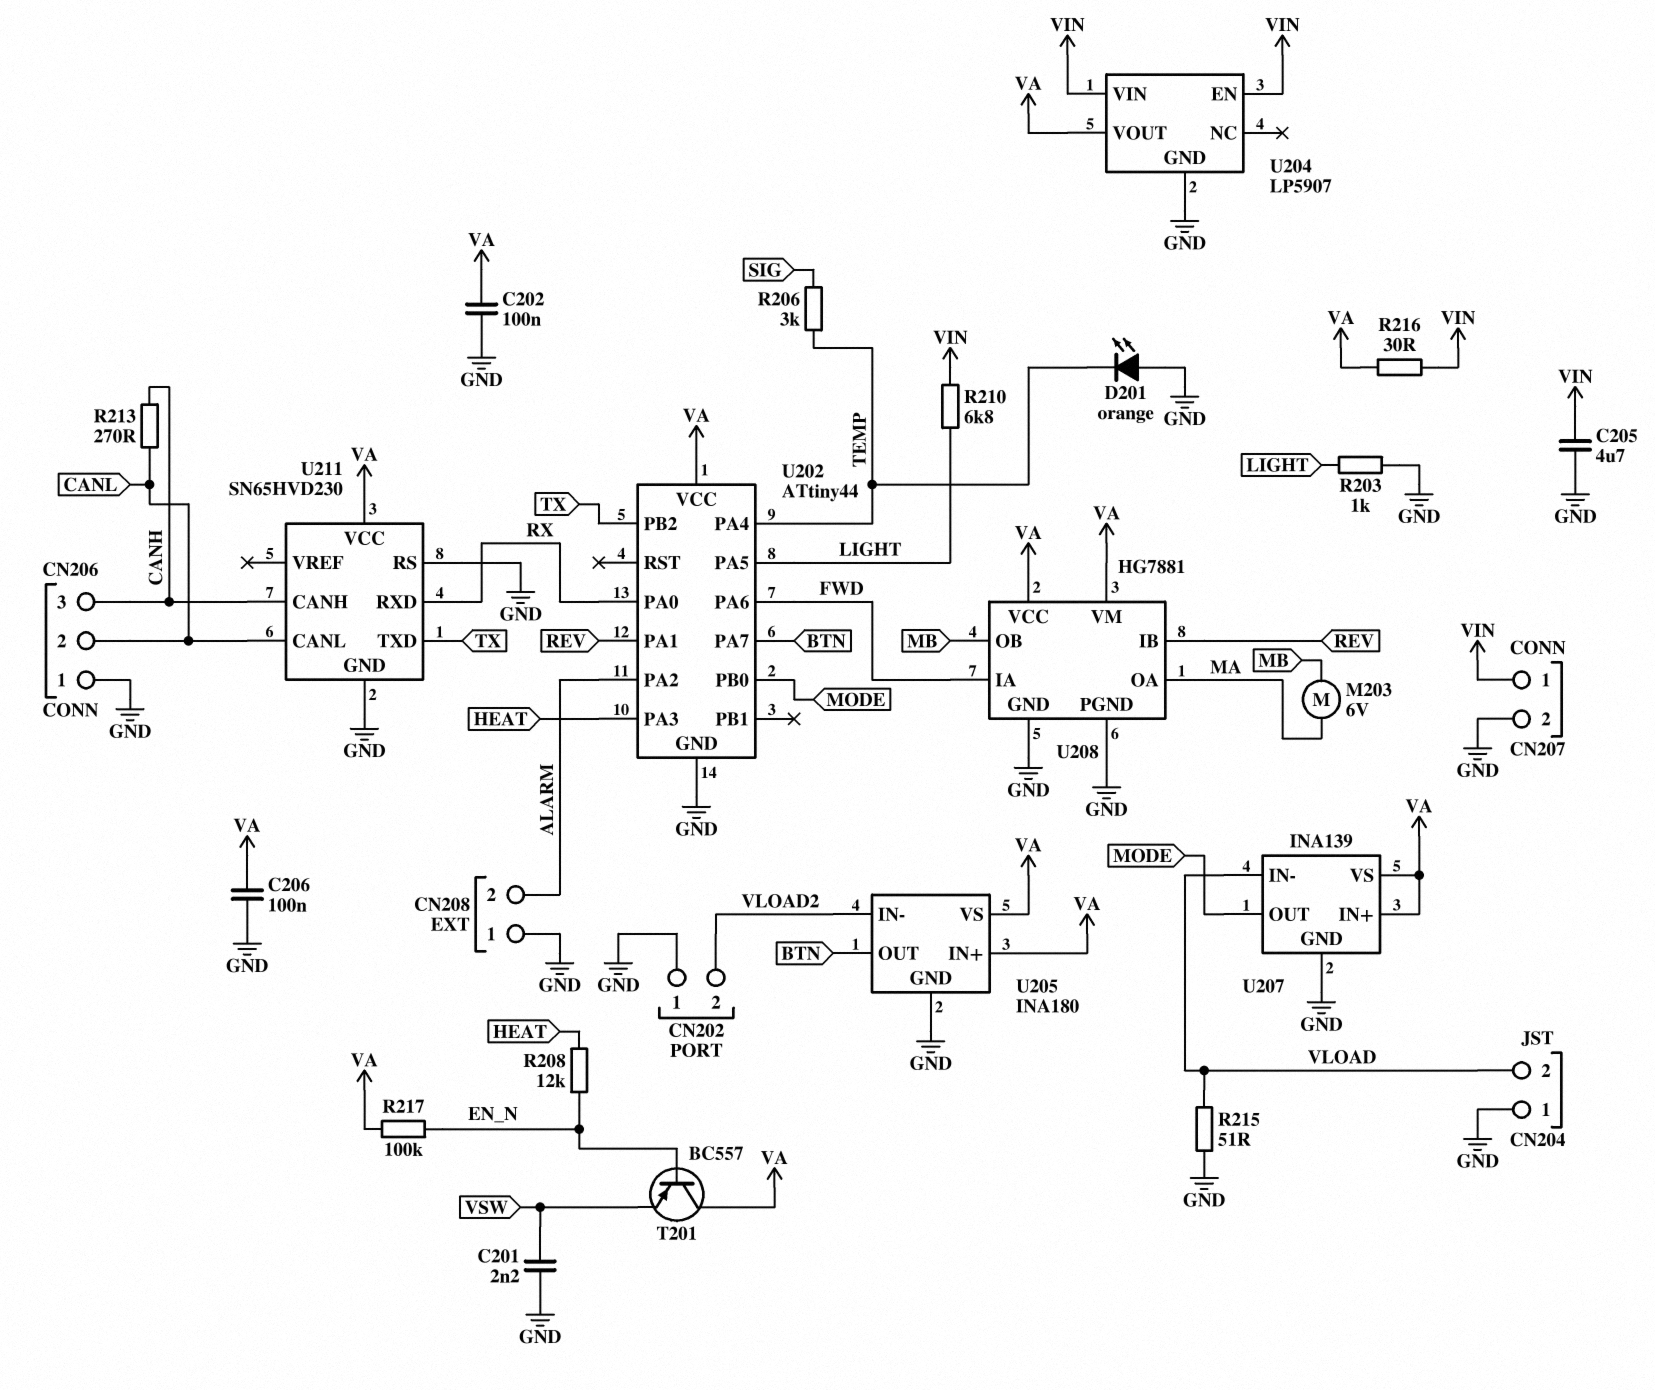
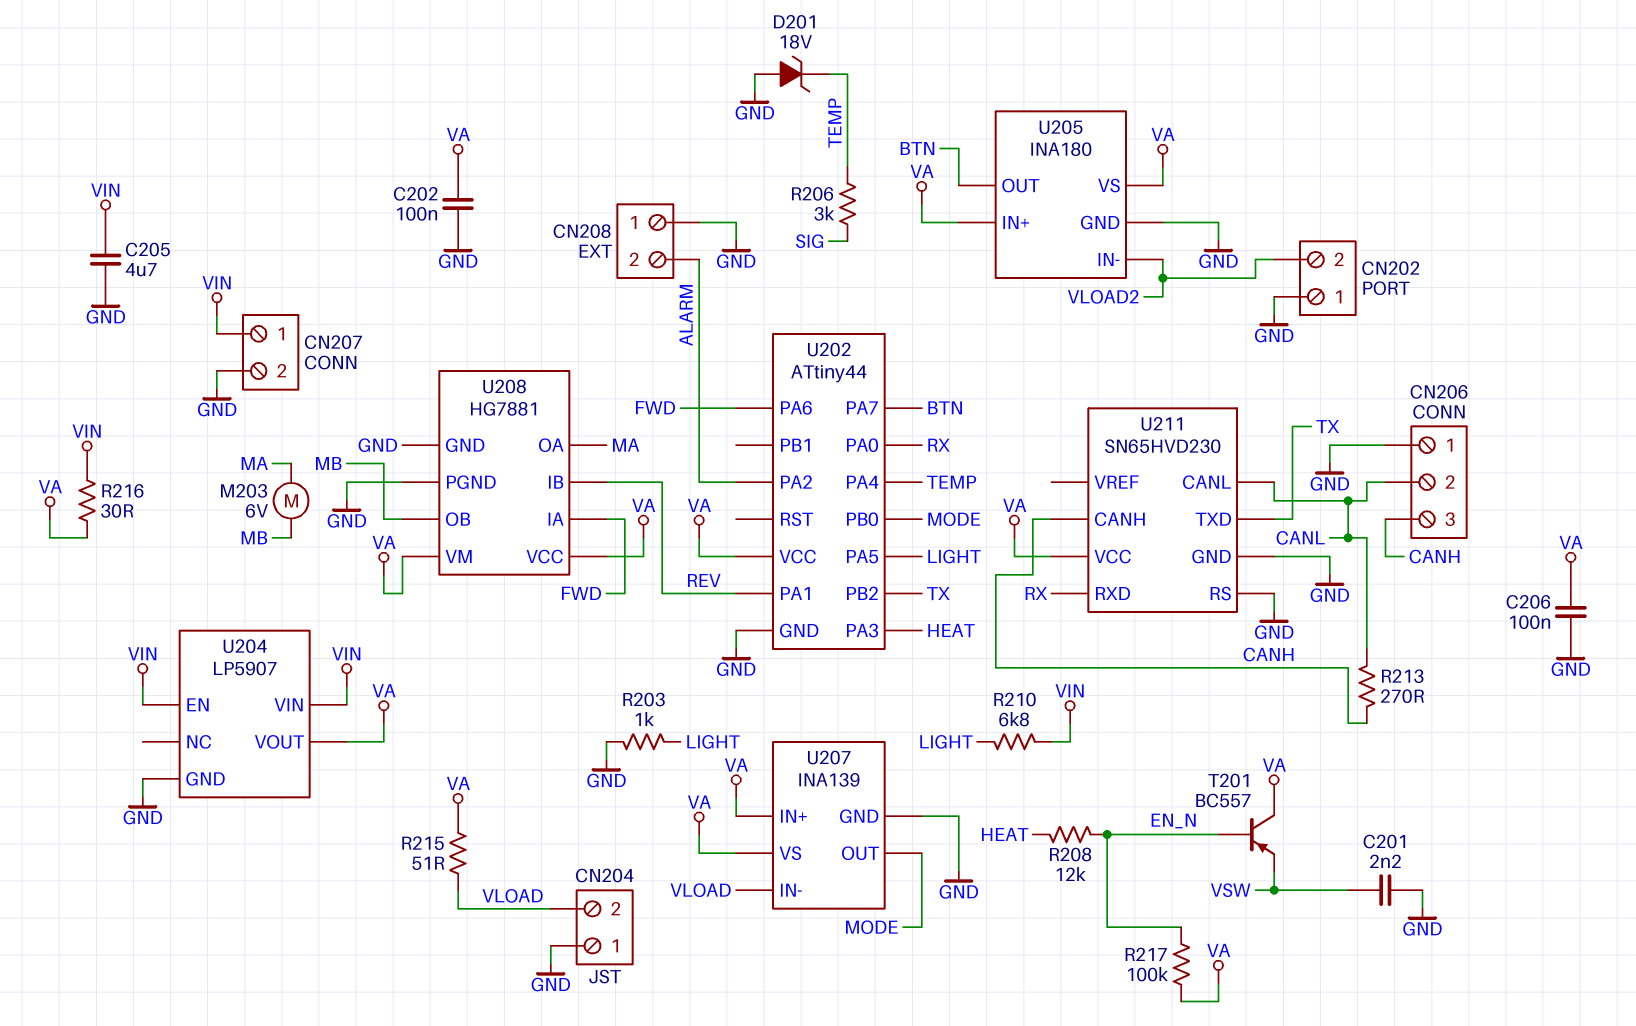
D201: LED orange (A GND, K TEMP) -> zener 18V (A GND, K TEMP)
R215: 51 (GND, VLOAD) -> 51 (VA, VLOAD)

